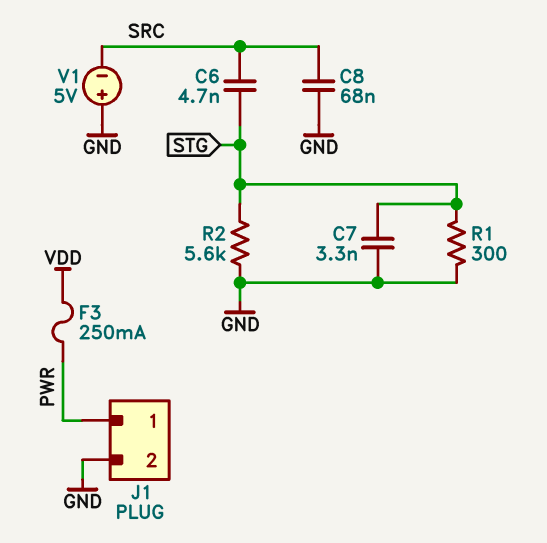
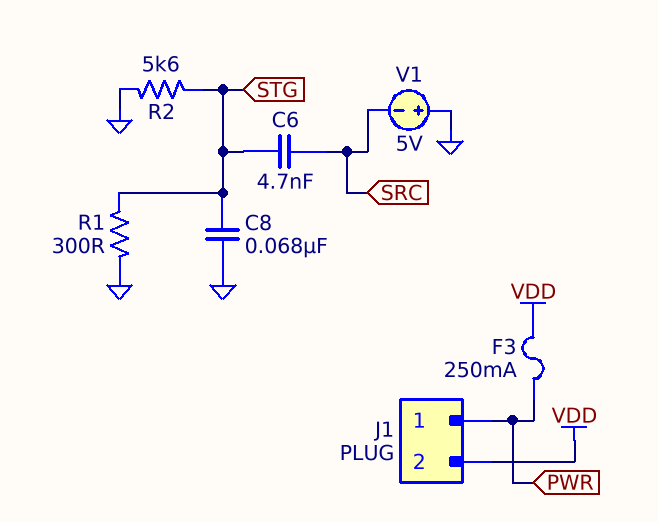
C7: 3.3nF (GND, STG) -> none
C8: 68nF (GND, SRC) -> 68nF (GND, STG)
J1 pin 2: GND -> VDD

